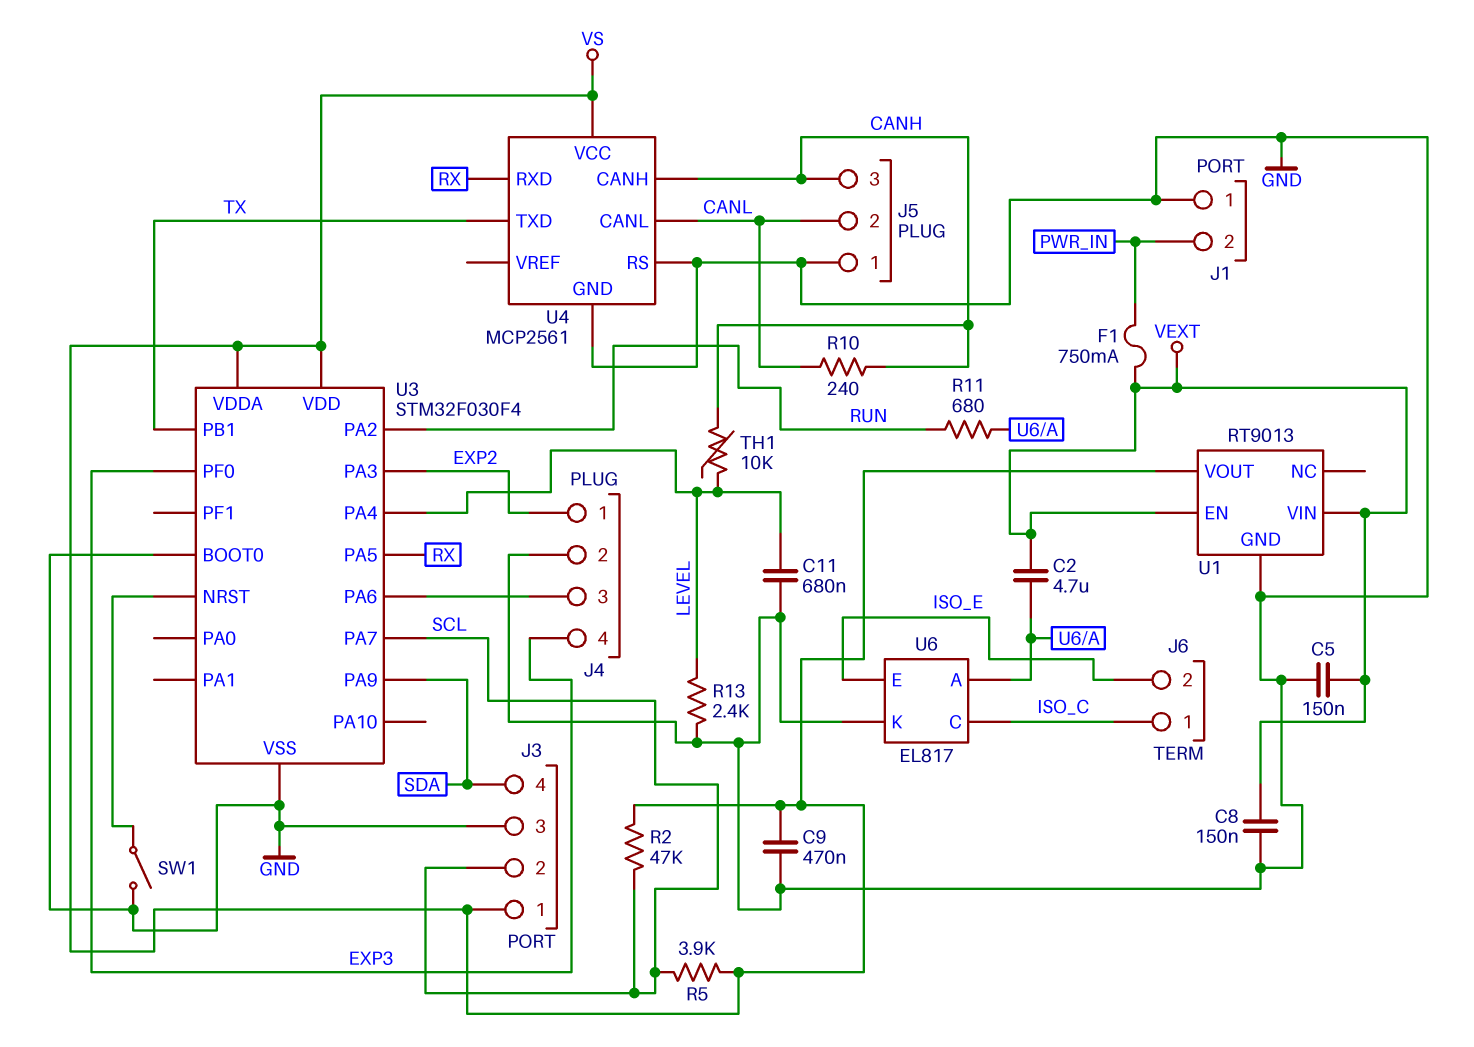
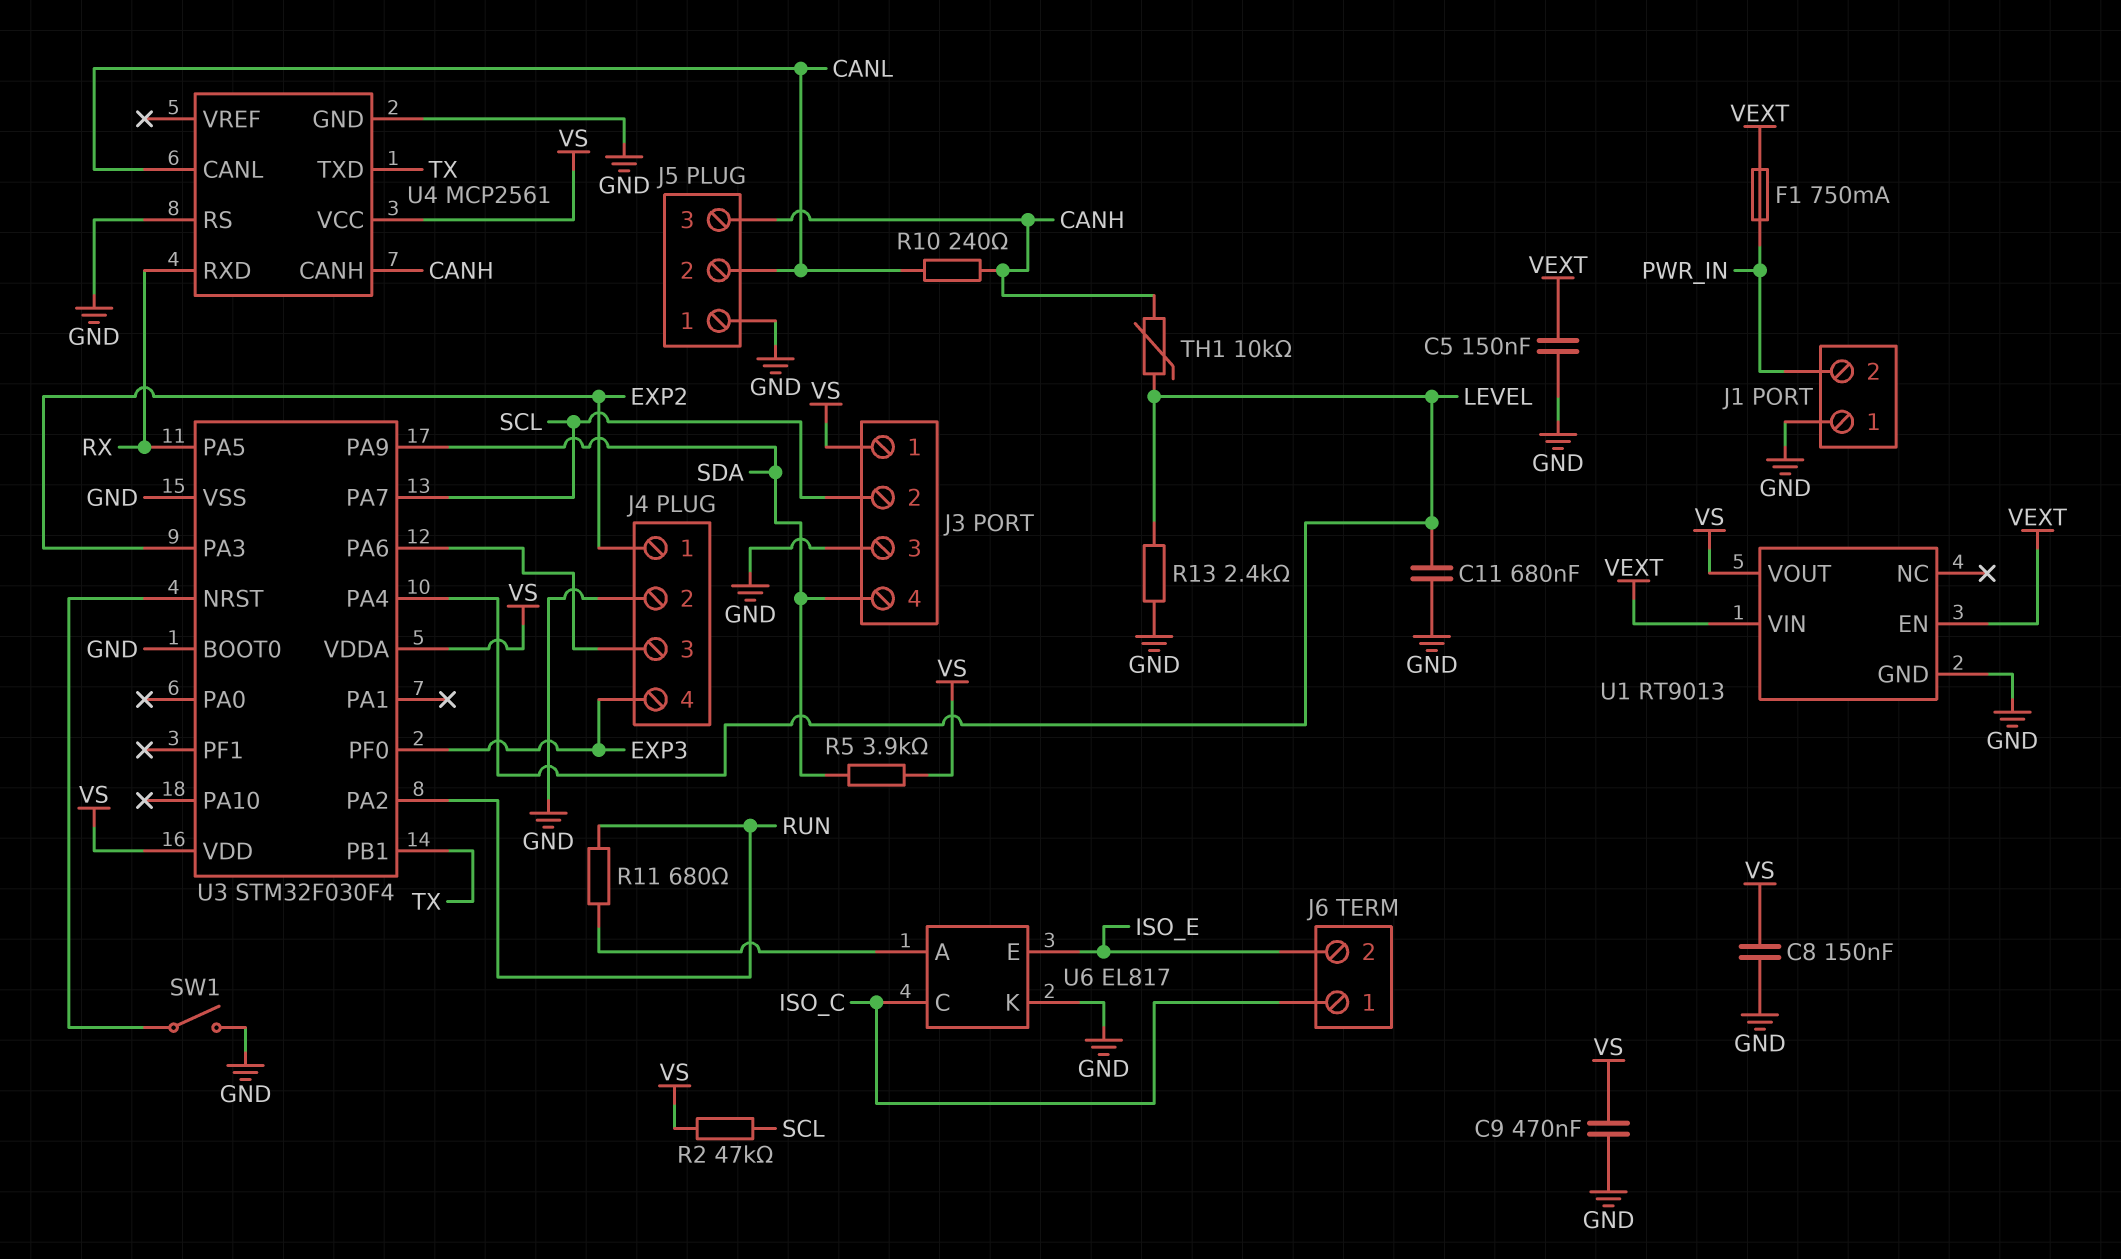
C2: 4.7uF (U6/A, VEXT) -> none
C8: 150nF (GND, VEXT) -> 150nF (GND, VS)
R5: 3.9k (SCL, VS) -> 3.9k (SDA, VS)

